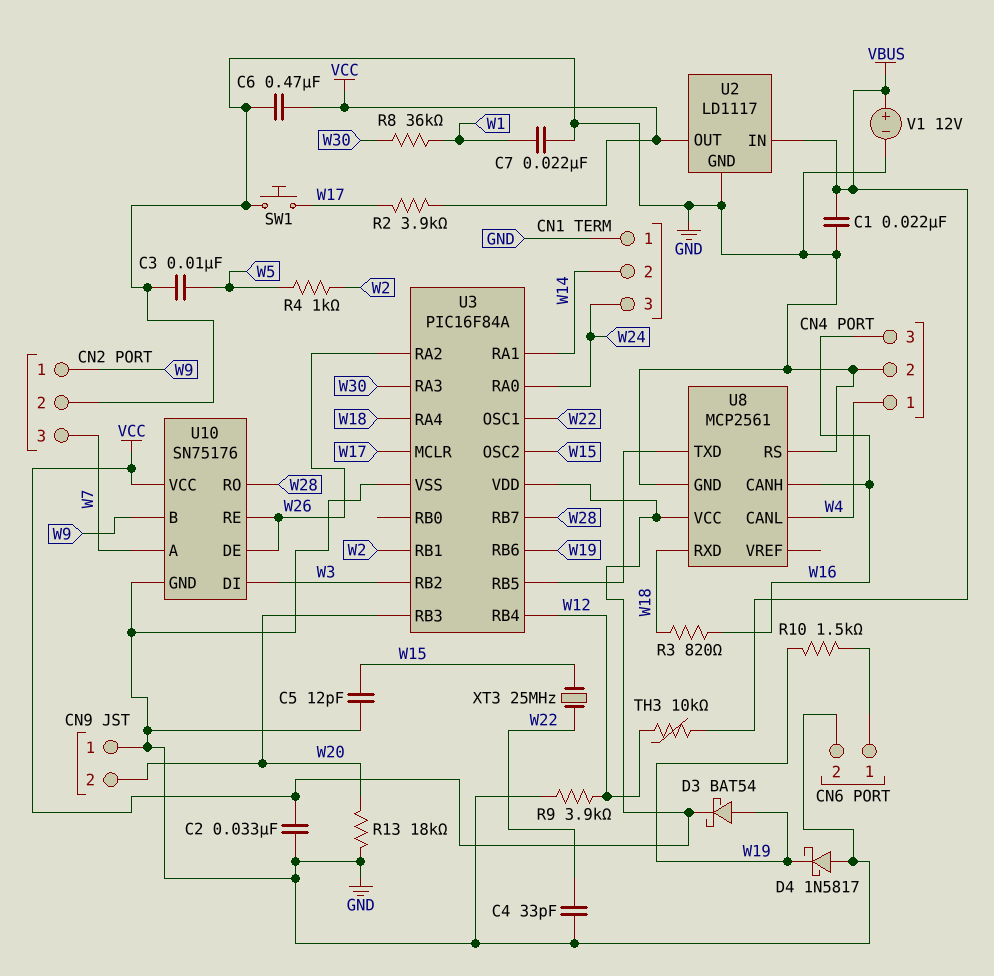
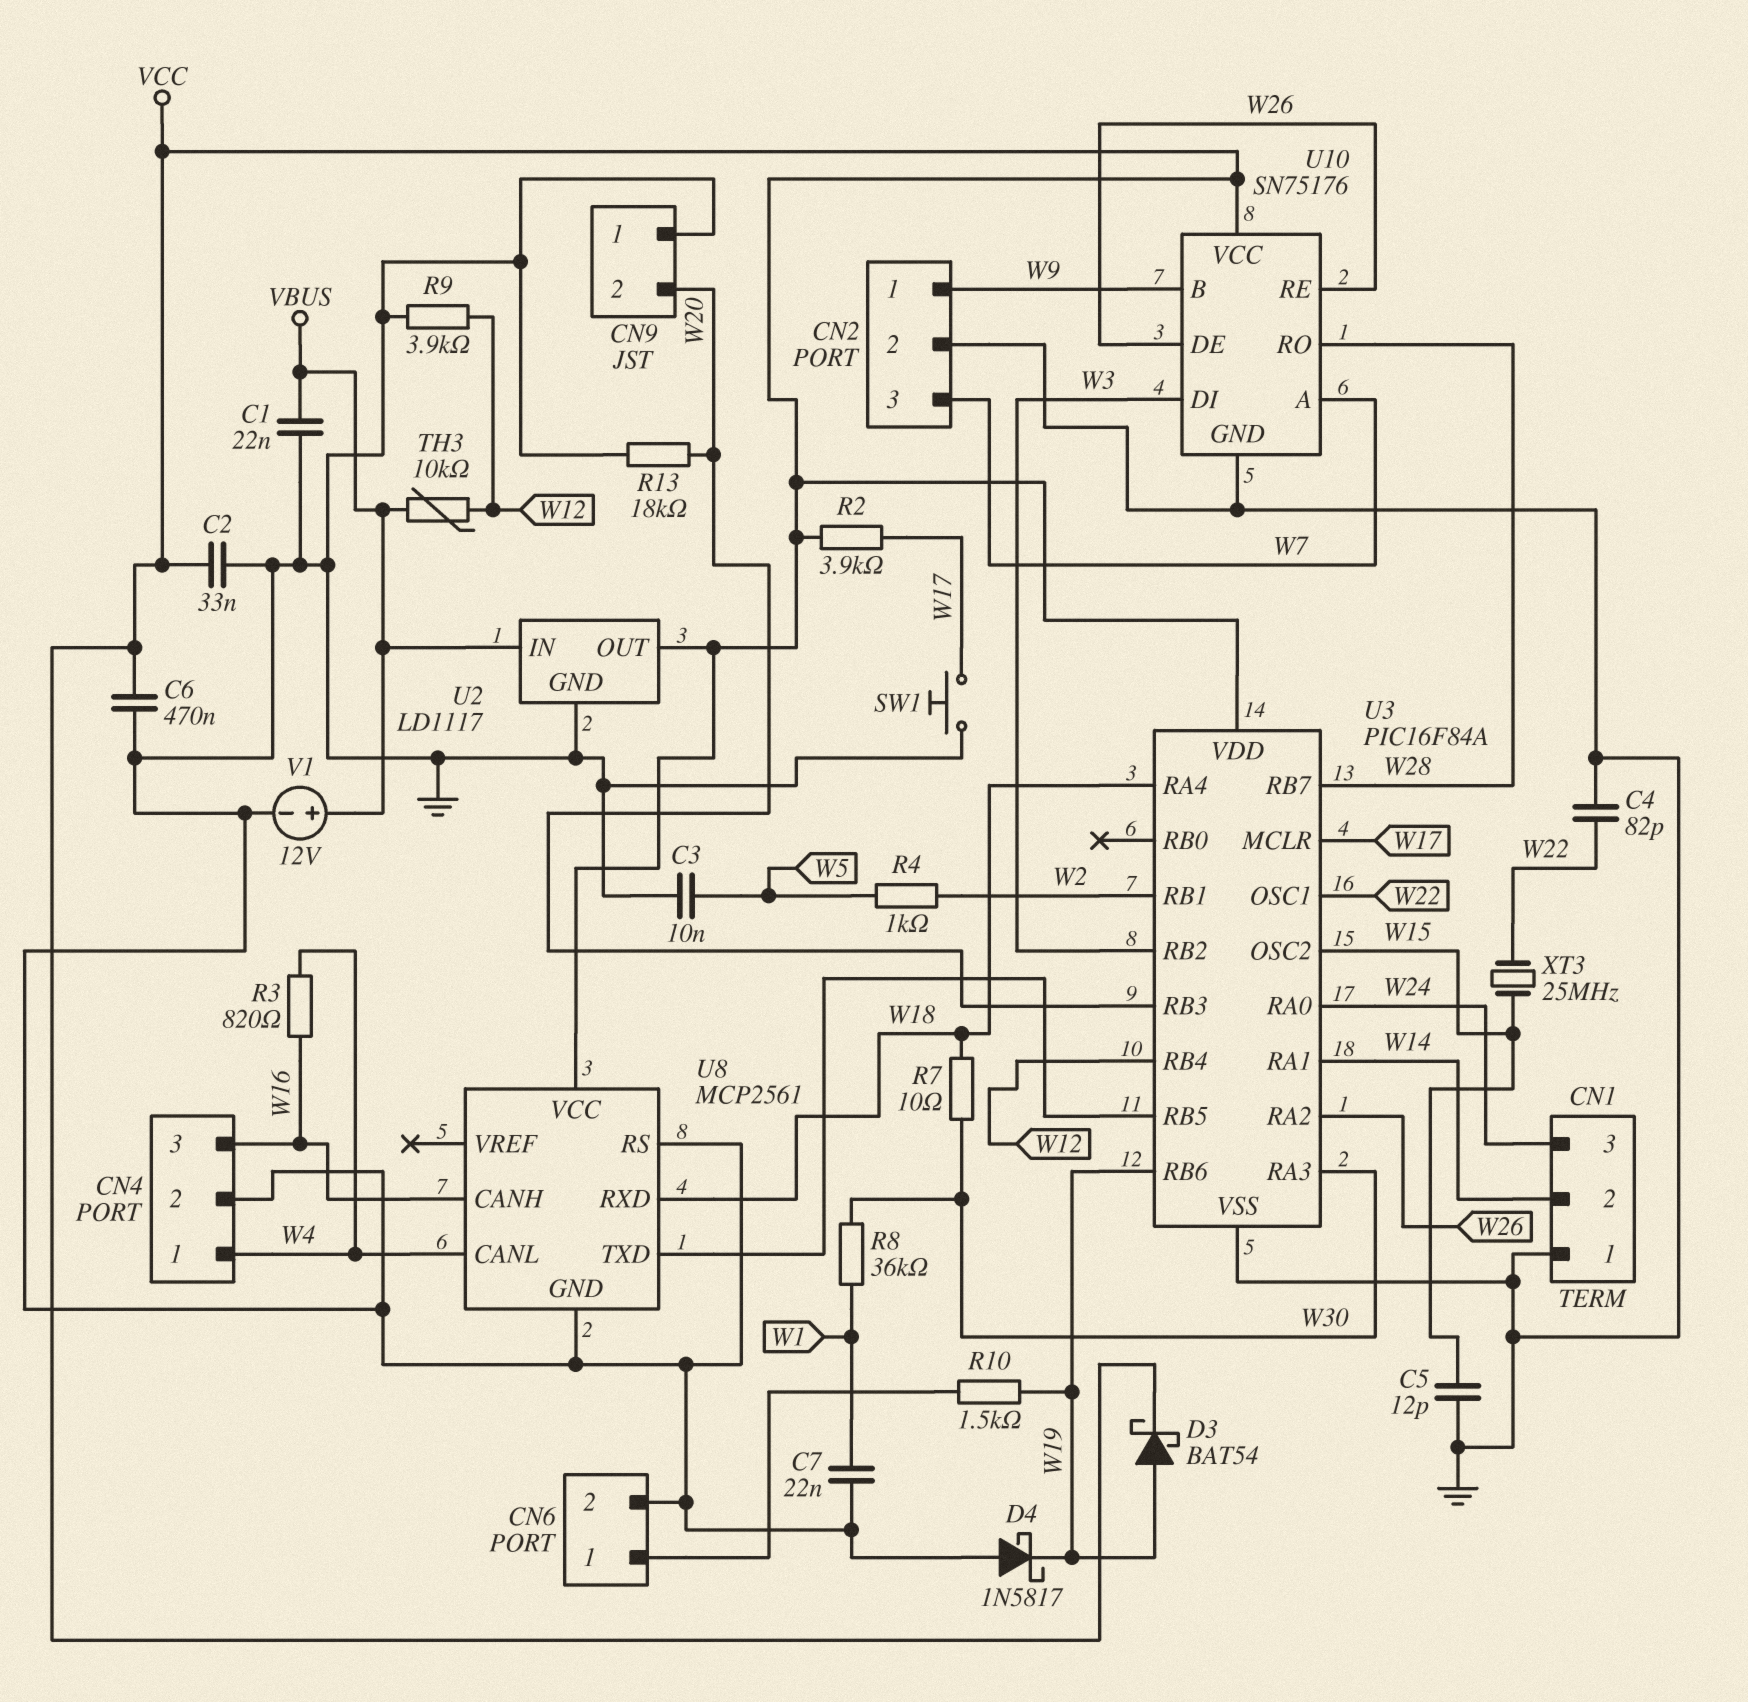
C4: 33pF (GND, W22) -> 82pF (GND, W22)
R3: 820 (W16, W18) -> 820 (W4, W16)
R7: none -> 10 (W18, W30)

